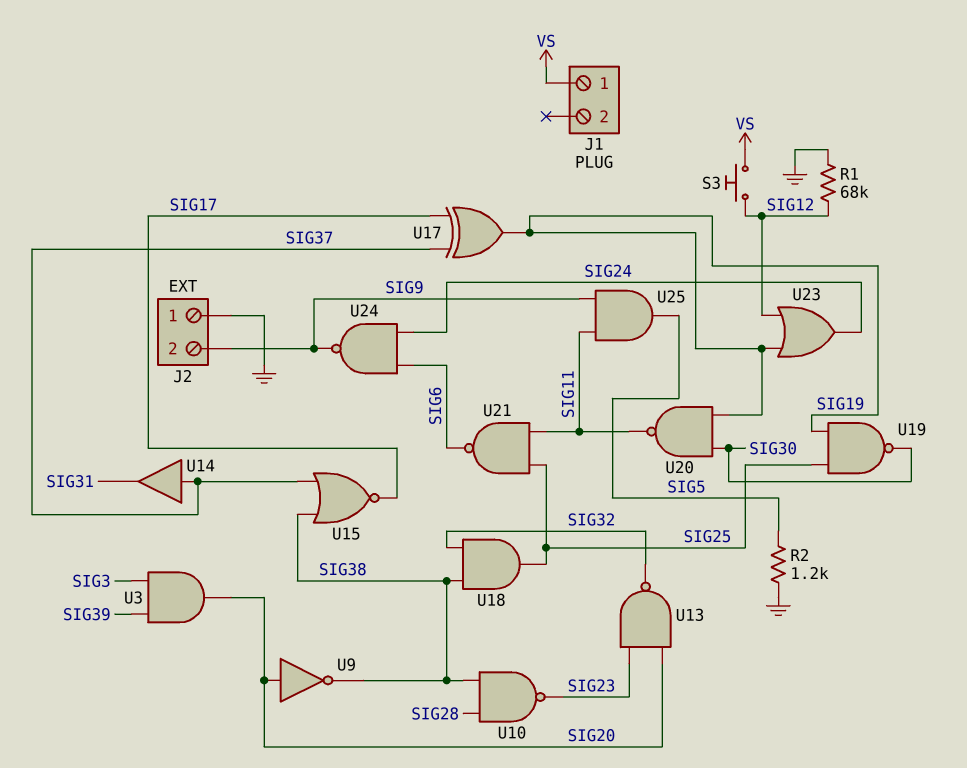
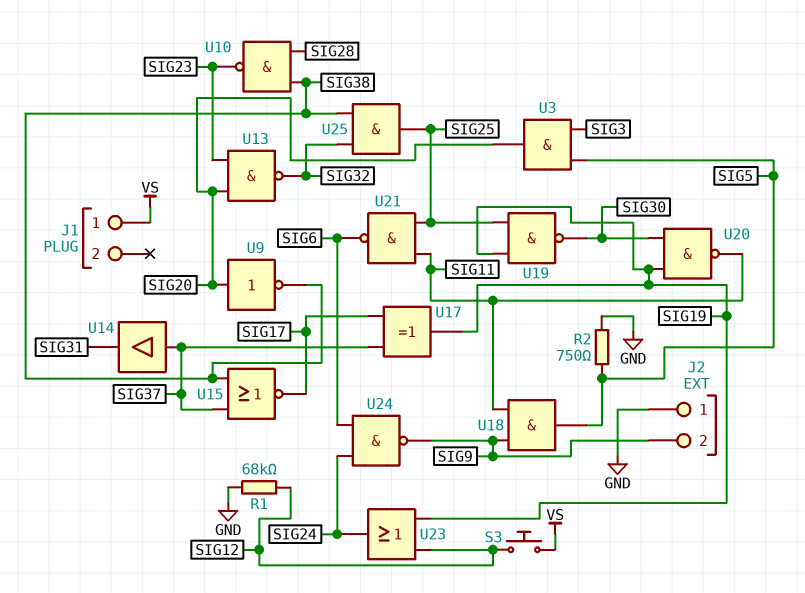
R2: 1.2k (GND, SIG5) -> 750 (GND, SIG5)
U3: AND (in SIG3, in SIG39, out SIG20) -> AND (in SIG3, in SIG5, out SIG20)
U18: AND (in SIG32, in SIG38, out SIG25) -> AND (in SIG9, in SIG11, out SIG5)
U25: AND (in SIG9, in SIG11, out SIG5) -> AND (in SIG32, in SIG38, out SIG25)

